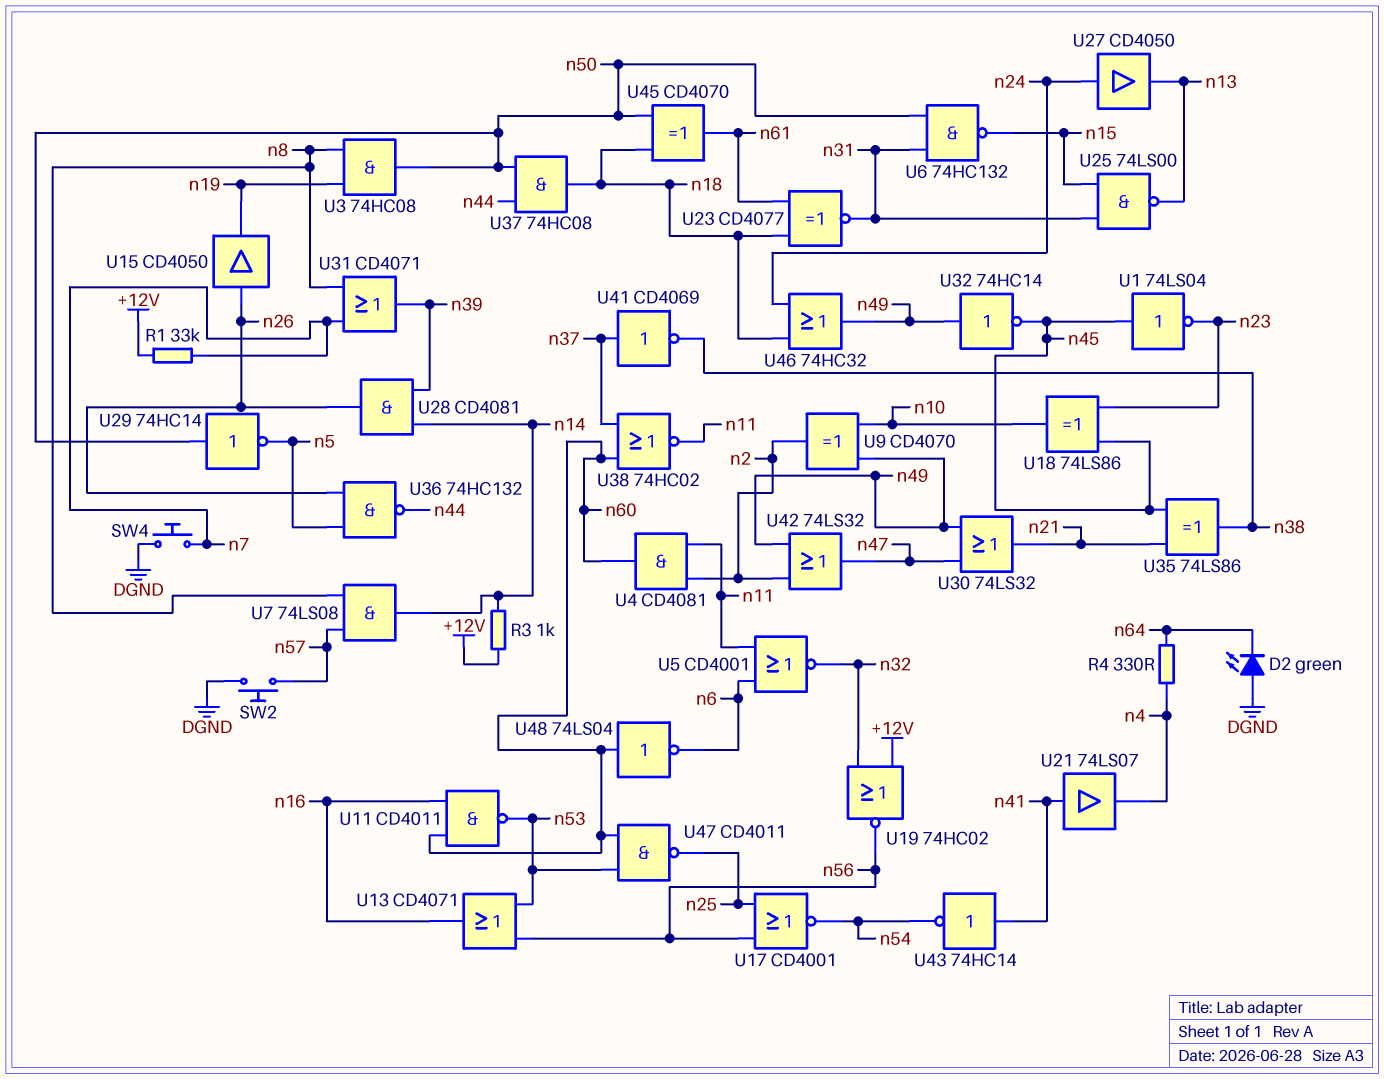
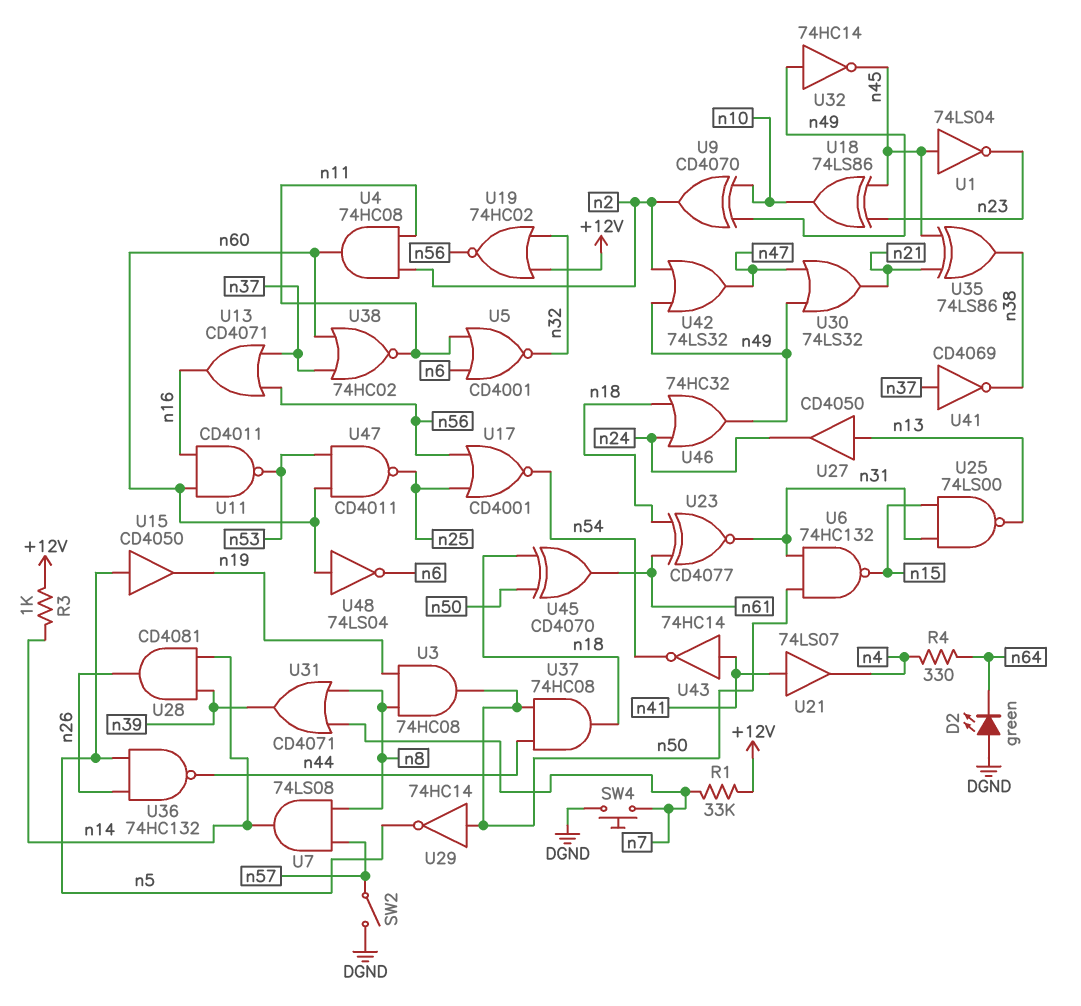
SW2: button (DGND, n57) -> switch (DGND, n57)
U4: AND CD4081 (in n2, in n11, out n60) -> AND 74HC08 (in n2, in n11, out n60)
U13: OR CD4071 (in n53, in n56, out n16) -> OR CD4071 (in n37, in n56, out n16)
U15: buffer CD4050 (in n26, out n19) -> buffer CD4050 (in n5, out n19)
U27: buffer CD4050 (in n24, out n13) -> buffer CD4050 (in n13, out n24)

